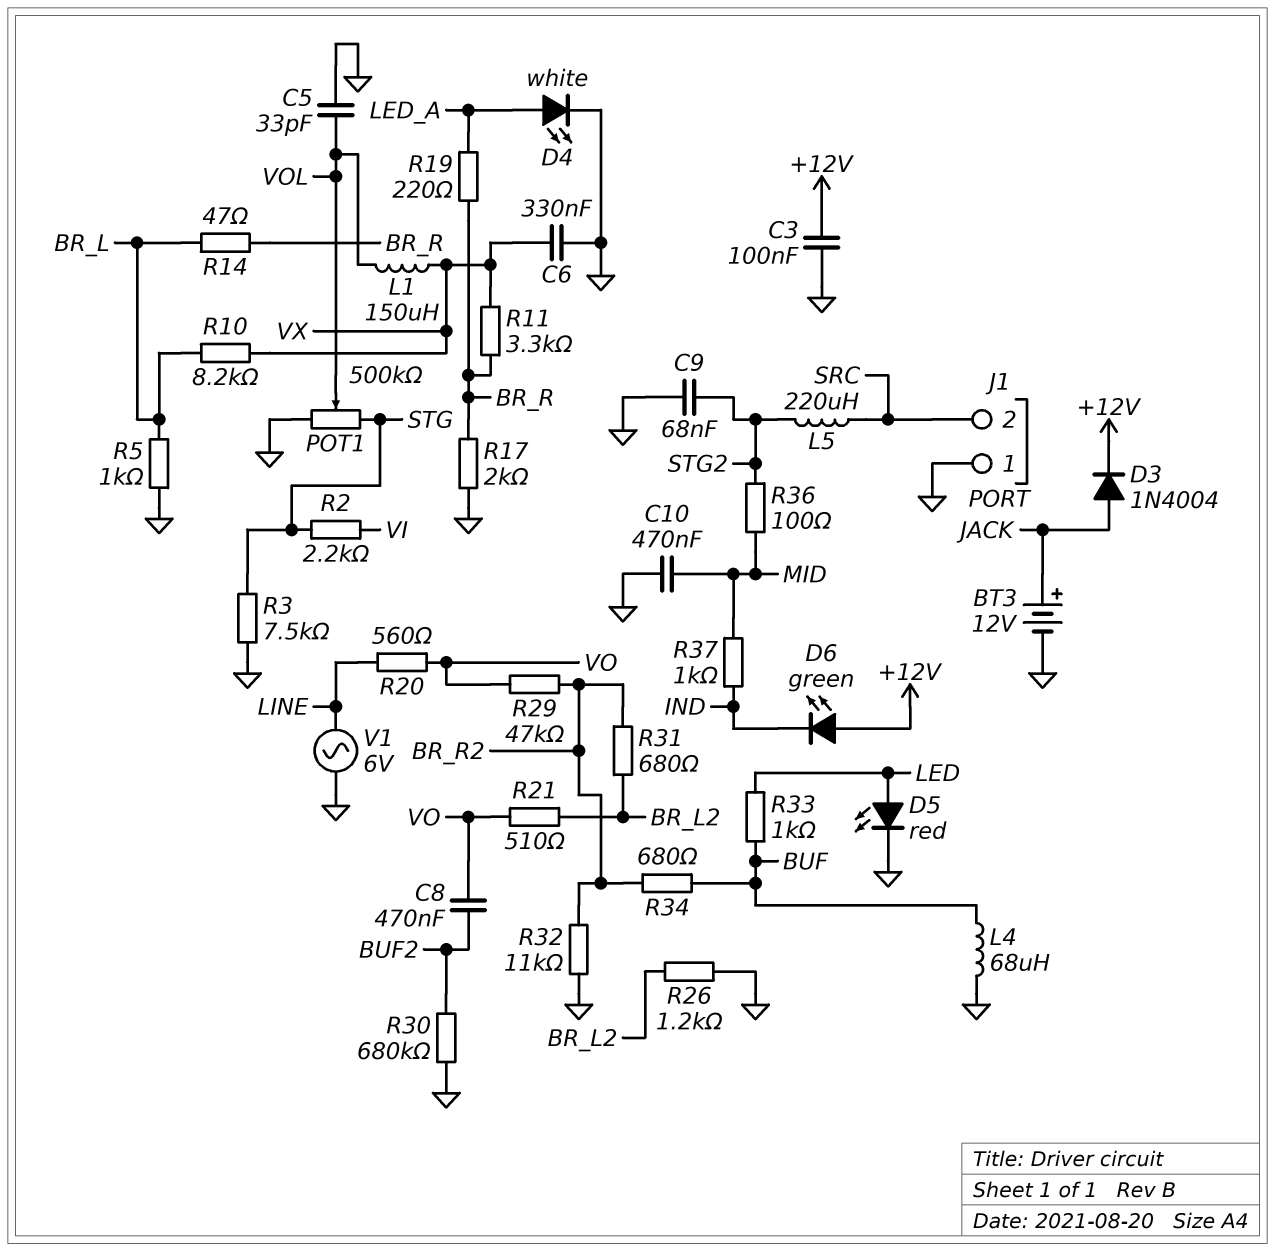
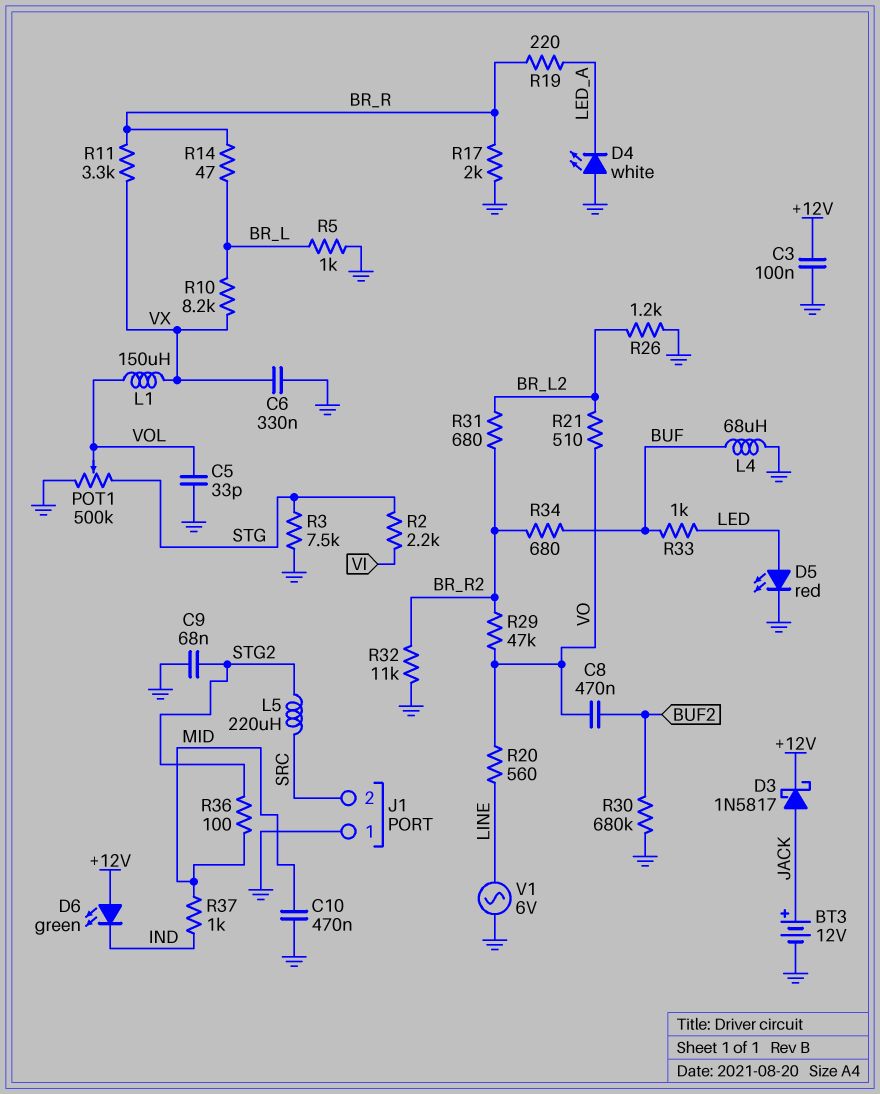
D3: diode 1N4004 (A JACK, K +12V) -> schottky 1N5817 (A JACK, K +12V)
D4: LED white (A LED_A, K GND) -> LED white (A GND, K LED_A)

